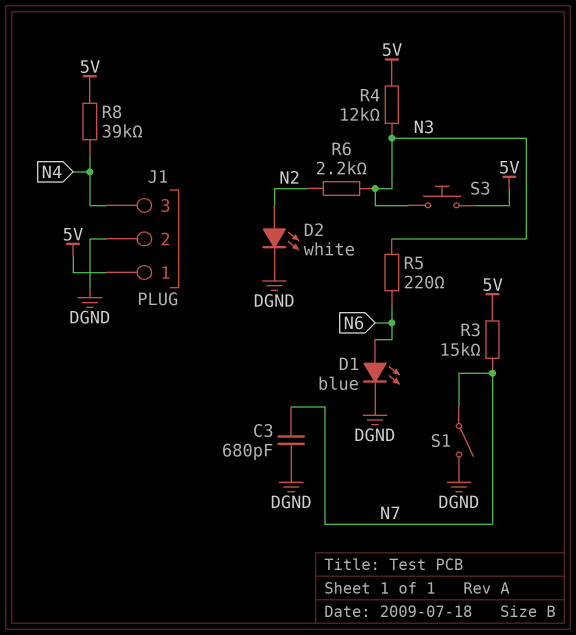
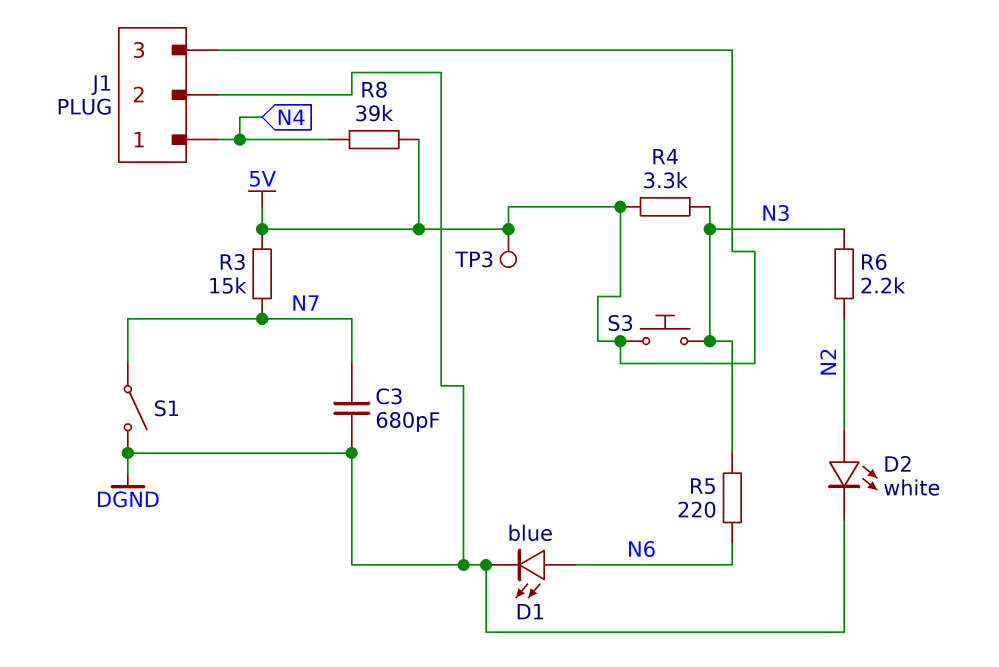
J1 pin 1: 5V -> N4
J1 pin 3: N4 -> 5V
R4: 12k (5V, N3) -> 3.3k (5V, N3)
TP3: none -> test point (5V)

